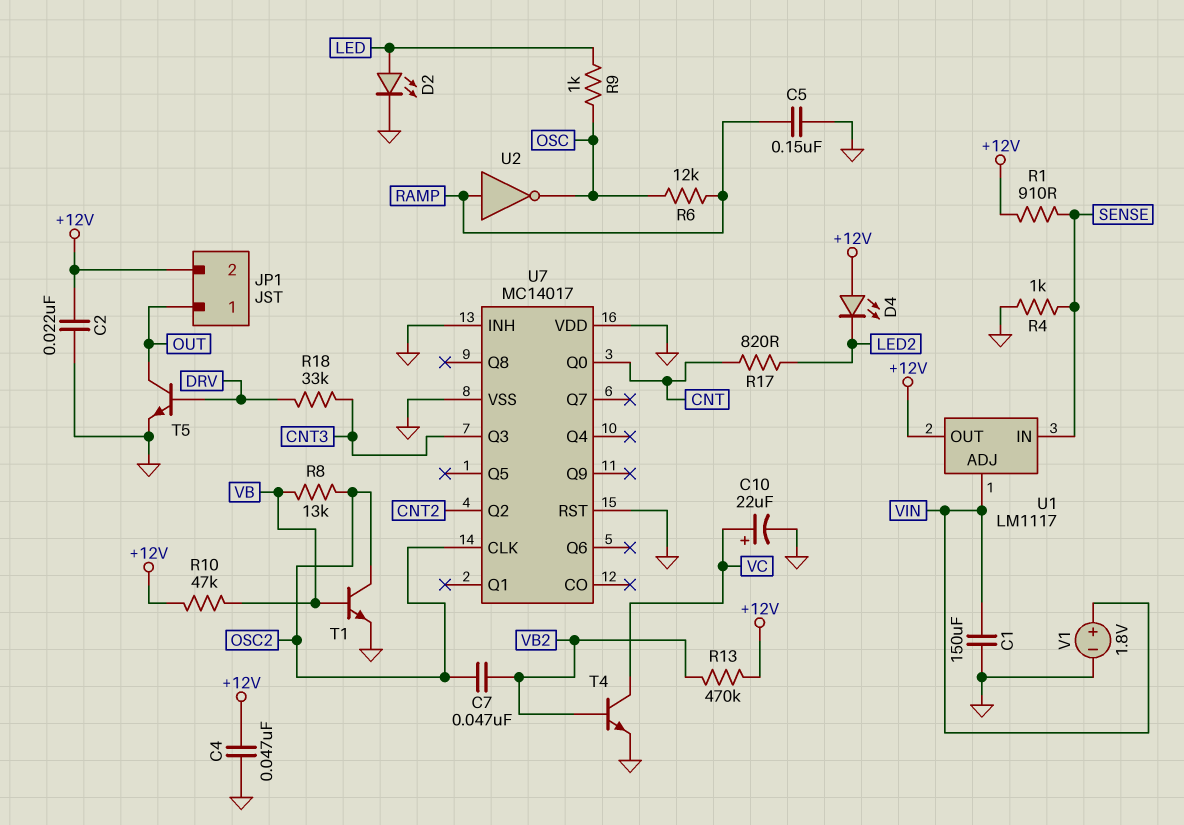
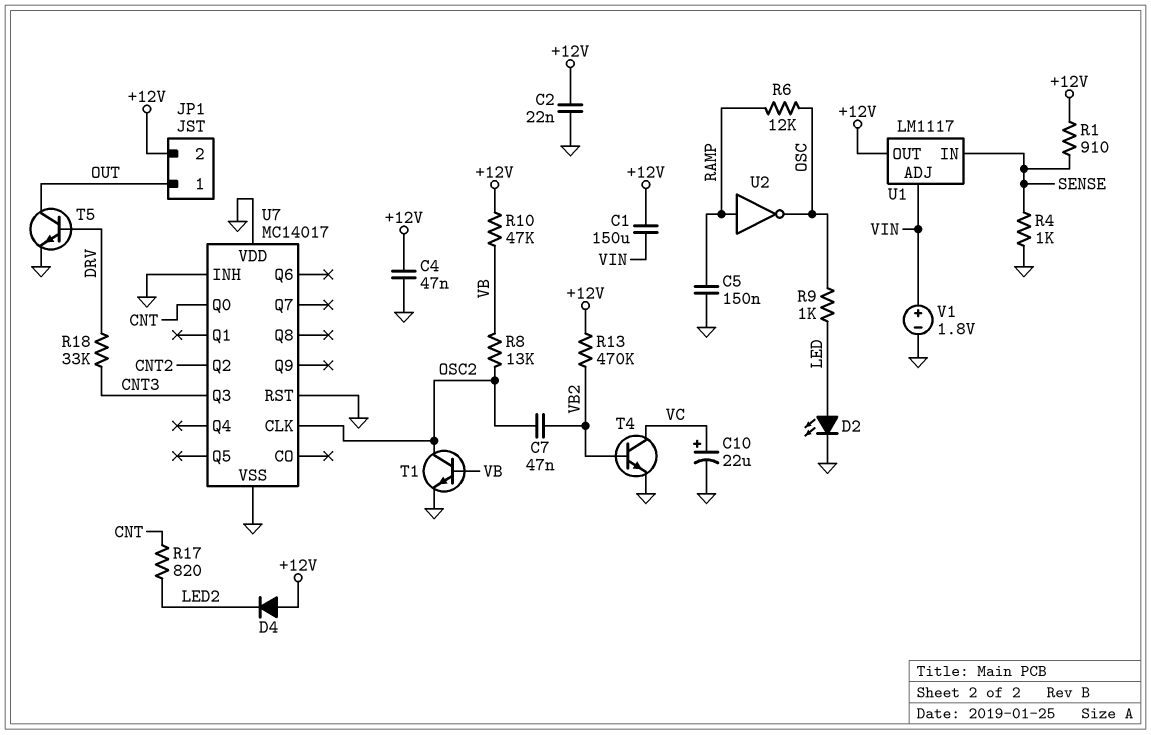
C1: 150uF (GND, VIN) -> 150uF (+12V, VIN)
D4: LED (A +12V, K LED2) -> diode (A +12V, K LED2)

